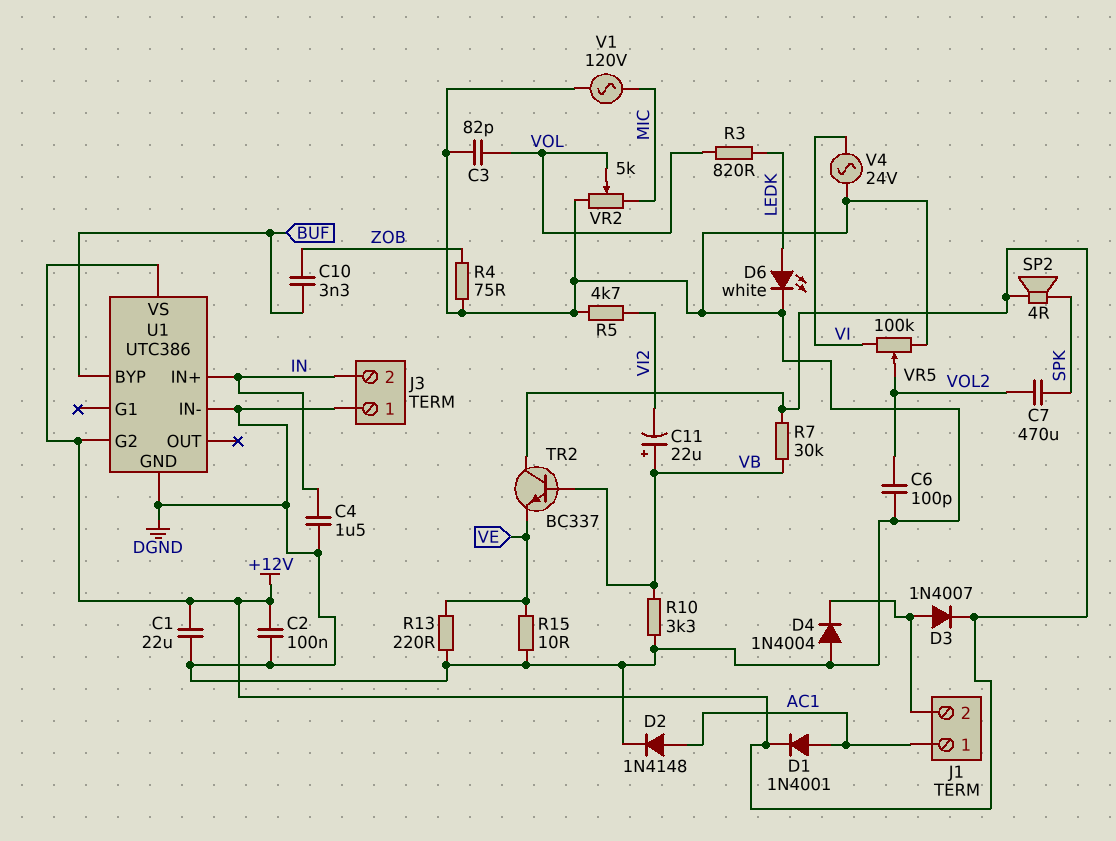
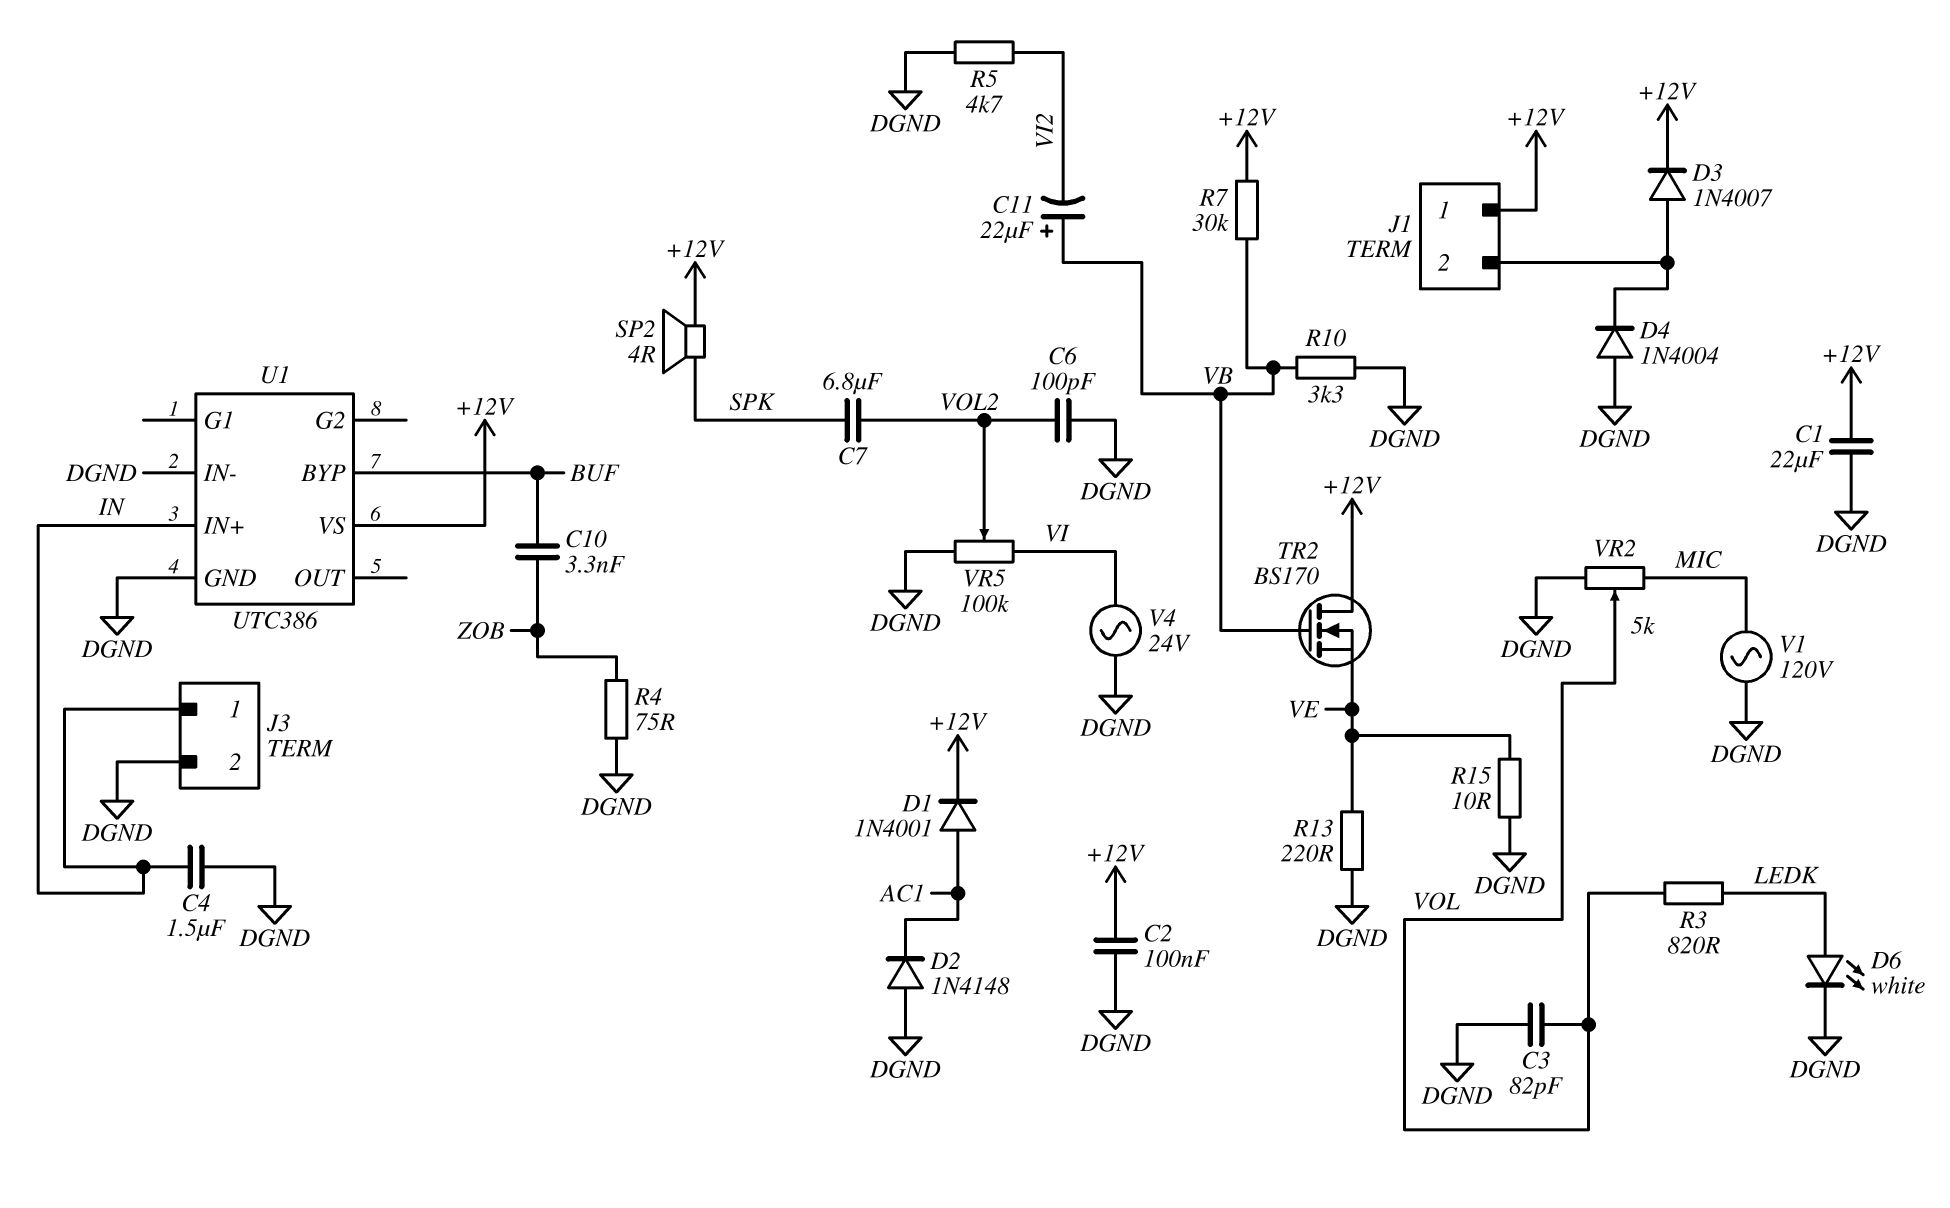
C7: 470uF (SPK, VOL2) -> 6.8uF (SPK, VOL2)
D2: diode 1N4148 (A AC1, K DGND) -> diode 1N4148 (A DGND, K AC1)
J1 pin 1: AC1 -> +12V
J3 pin 1: DGND -> IN
J3 pin 2: IN -> DGND
TR2: NPN BC337 (B VB, C +12V, E VE) -> NMOS BS170 (G VB, D +12V, S VE)
U1 pin G2: +12V -> none

